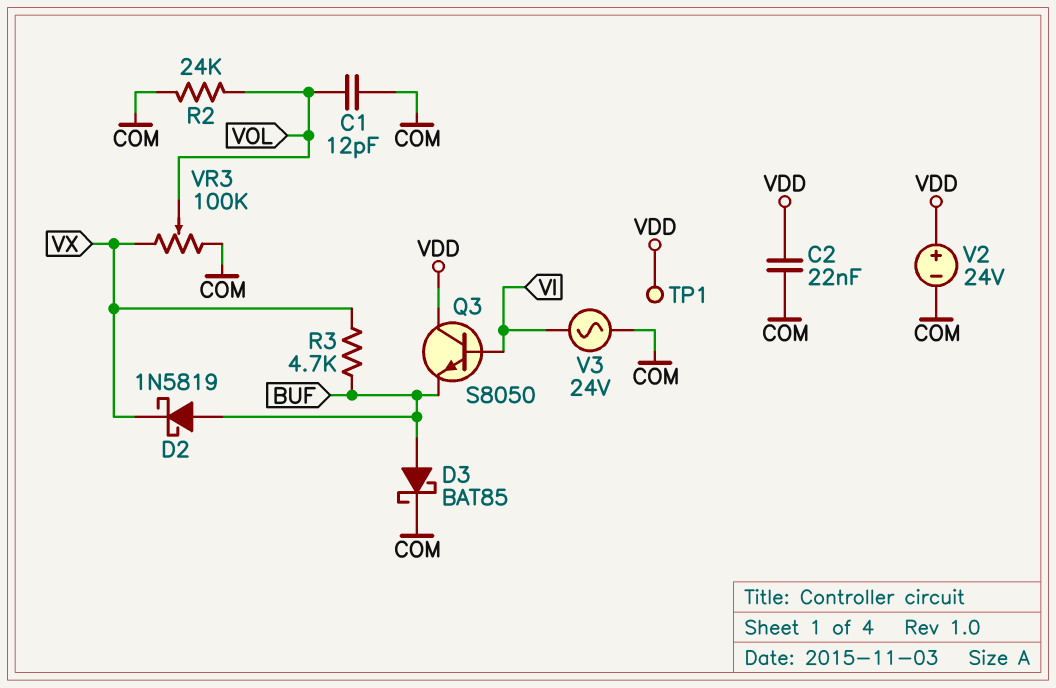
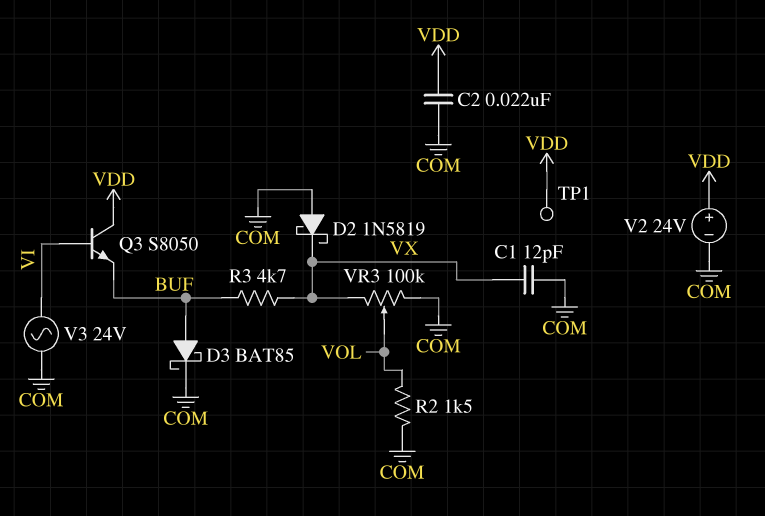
C1: 12pF (COM, VOL) -> 12pF (COM, VX)
D2: schottky 1N5819 (A BUF, K VX) -> schottky 1N5819 (A COM, K VX)
R2: 24k (COM, VOL) -> 1.5k (COM, VOL)

